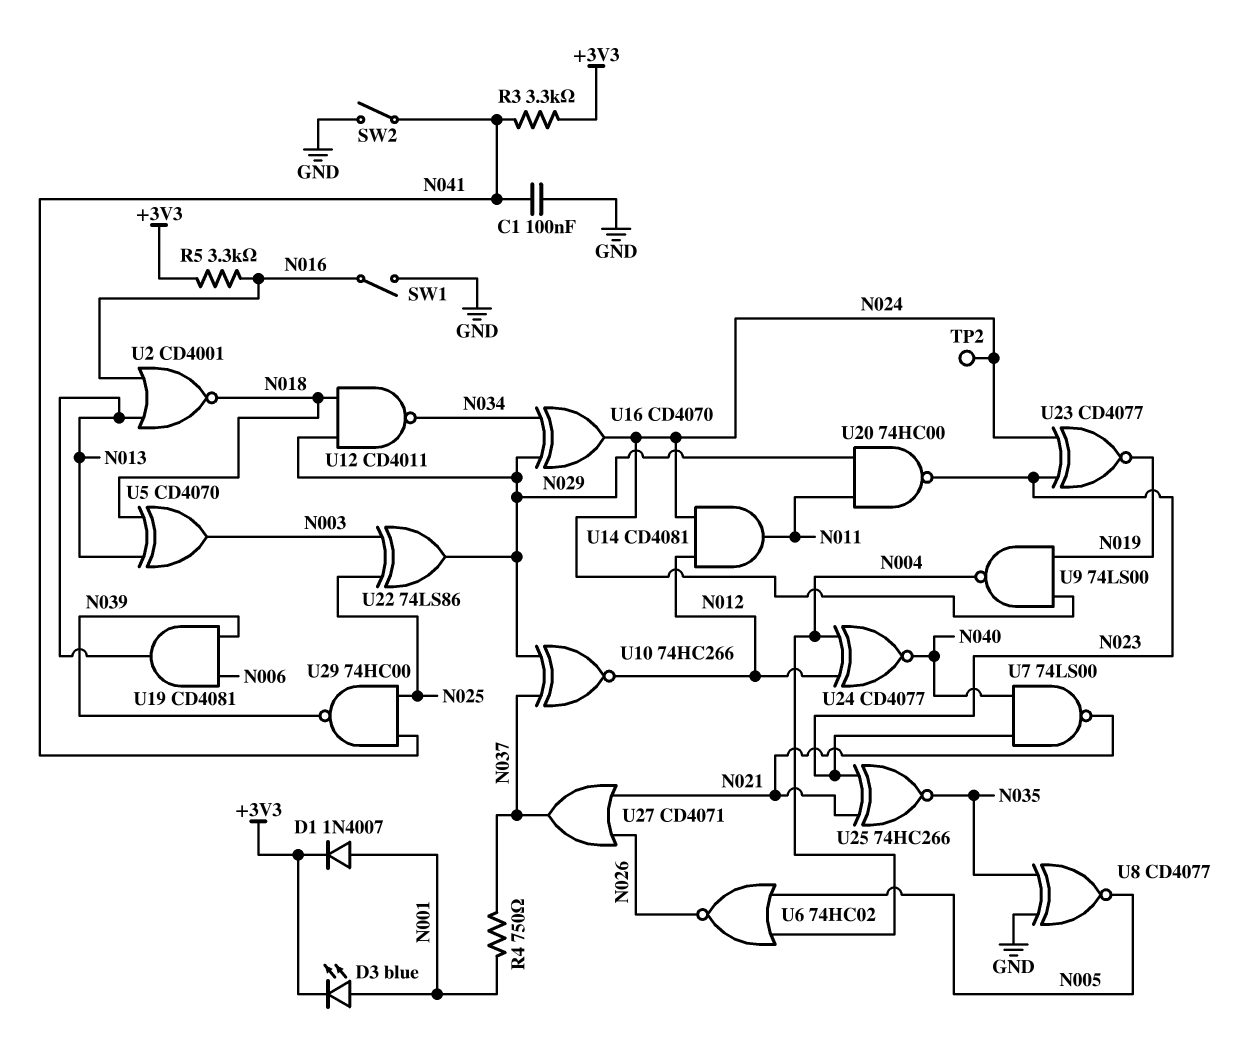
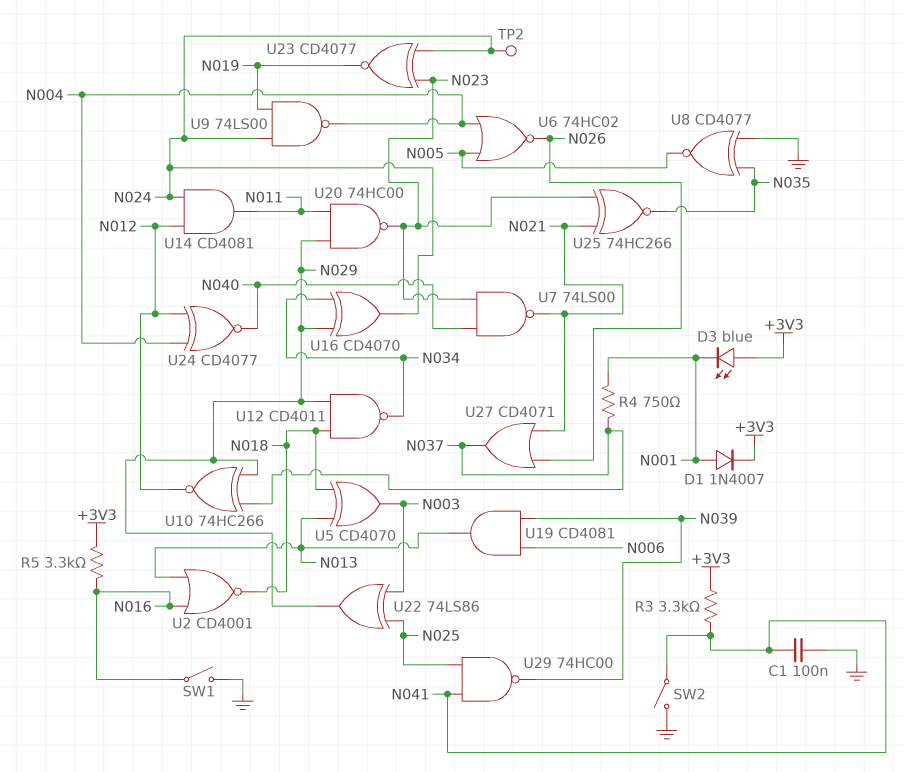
D3: LED blue (A N001, K +3V3) -> LED blue (A +3V3, K N001)

